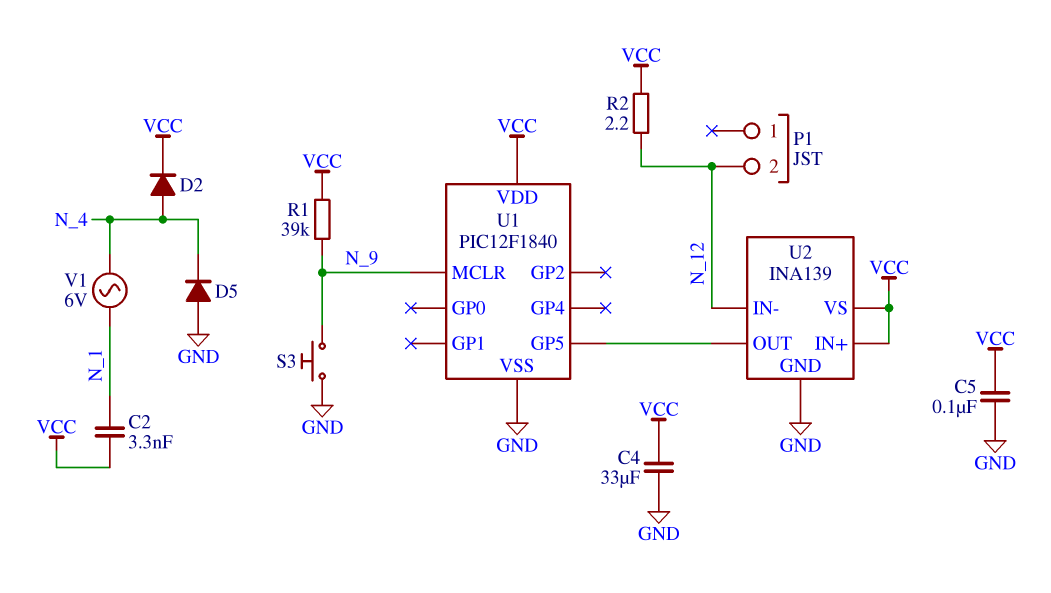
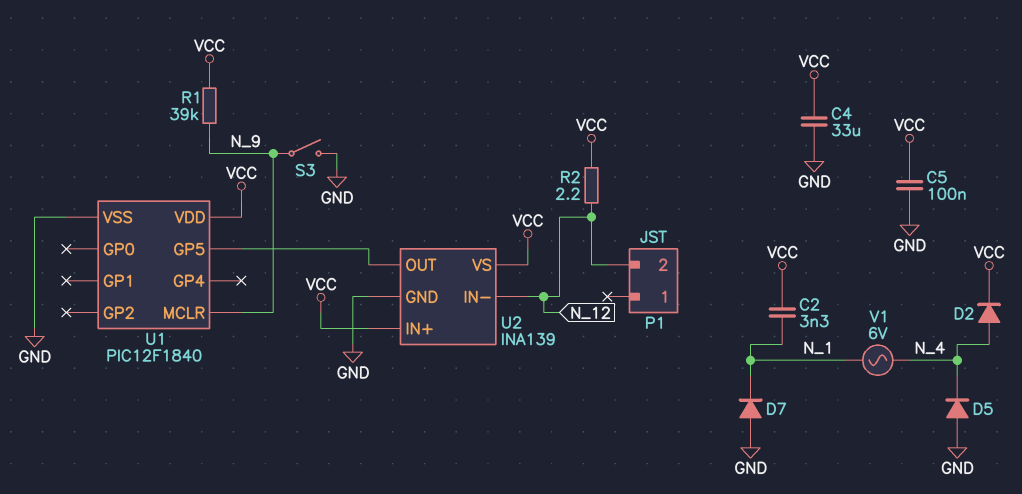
D7: none -> diode (A GND, K N_1)
S3: button (GND, N_9) -> switch (GND, N_9)

